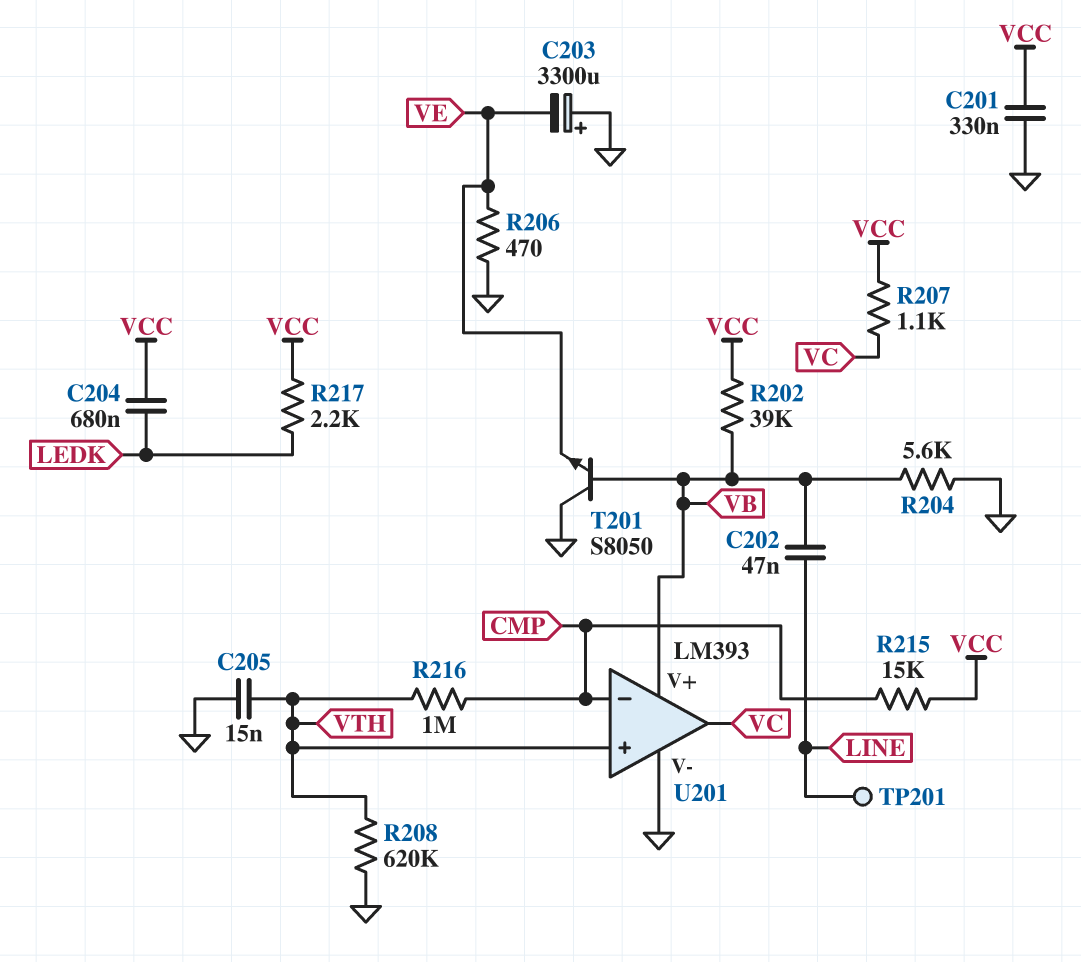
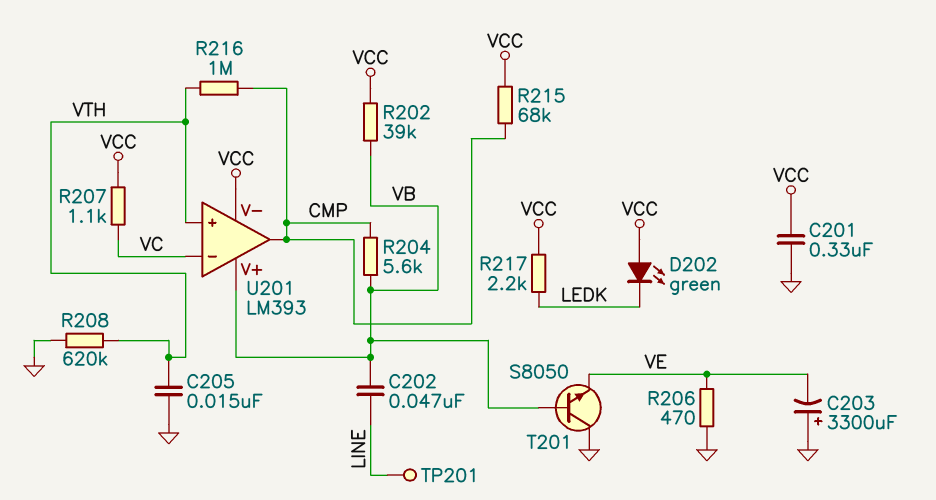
C204: 680nF (LEDK, VCC) -> none
D202: none -> LED green (A VCC, K LEDK)
R204: 5.6k (GND, VB) -> 5.6k (CMP, VB)
R215: 15k (CMP, VCC) -> 68k (CMP, VCC)
U201 pin V-: GND -> VCC
U201 pin in-: CMP -> VC
U201 pin out: VC -> CMP

